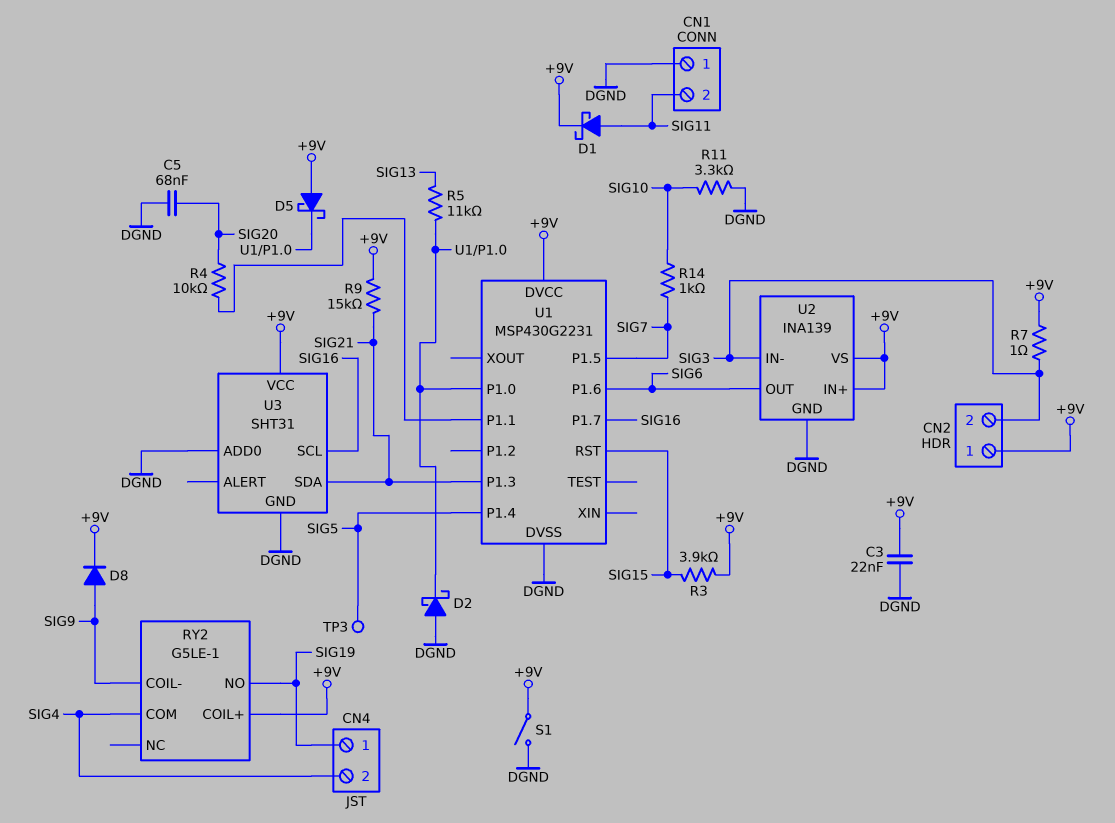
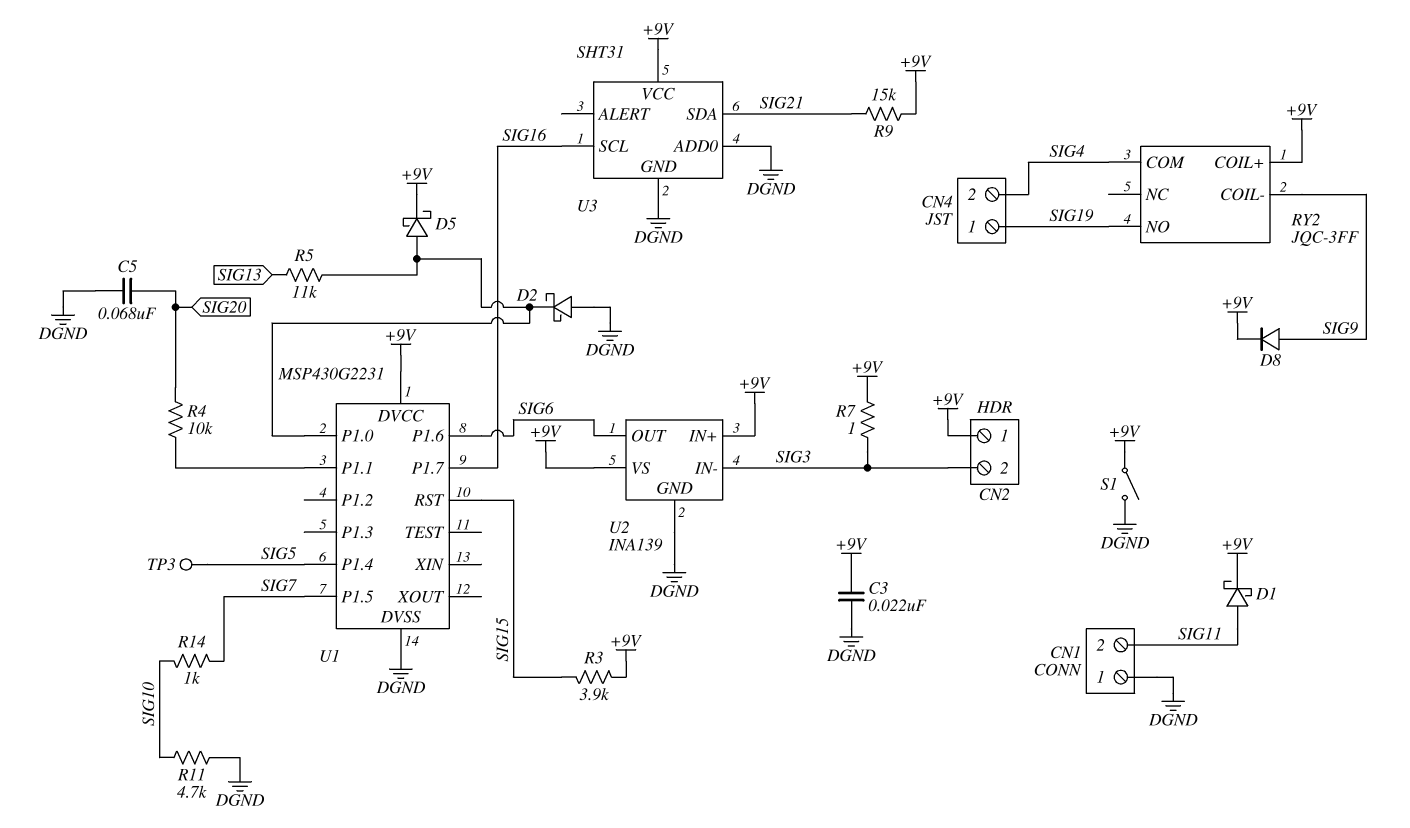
D5: schottky (A +9V, K U1/P1.0) -> schottky (A U1/P1.0, K +9V)
R11: 3.3k (DGND, SIG10) -> 4.7k (DGND, SIG10)
RY2: G5LE-1 -> JQC-3FF
U1 pin P1.3: SIG21 -> none

